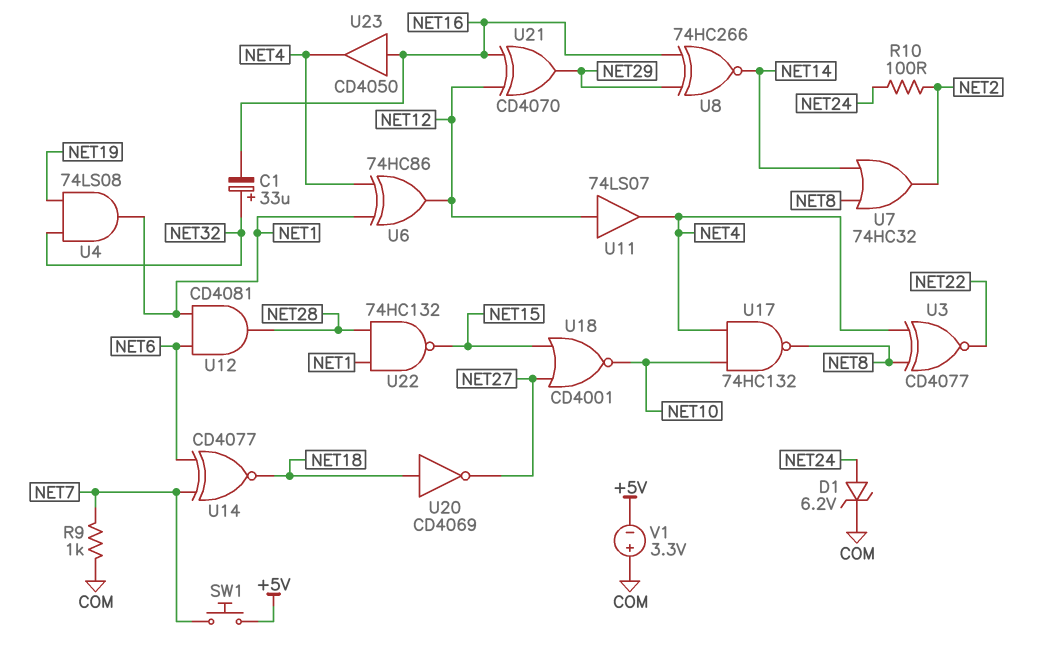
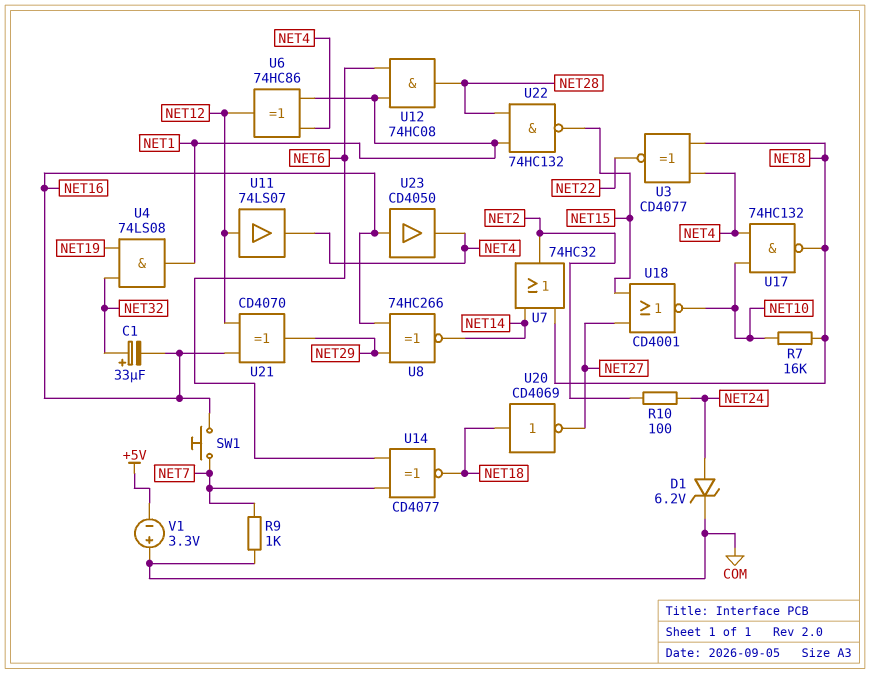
R7: none -> 16k (NET8, NET10)
SW1: button (+5V, NET7) -> button (NET7, NET16)
U12: AND CD4081 (in NET1, in NET6, out NET28) -> AND 74HC08 (in NET1, in NET6, out NET28)

